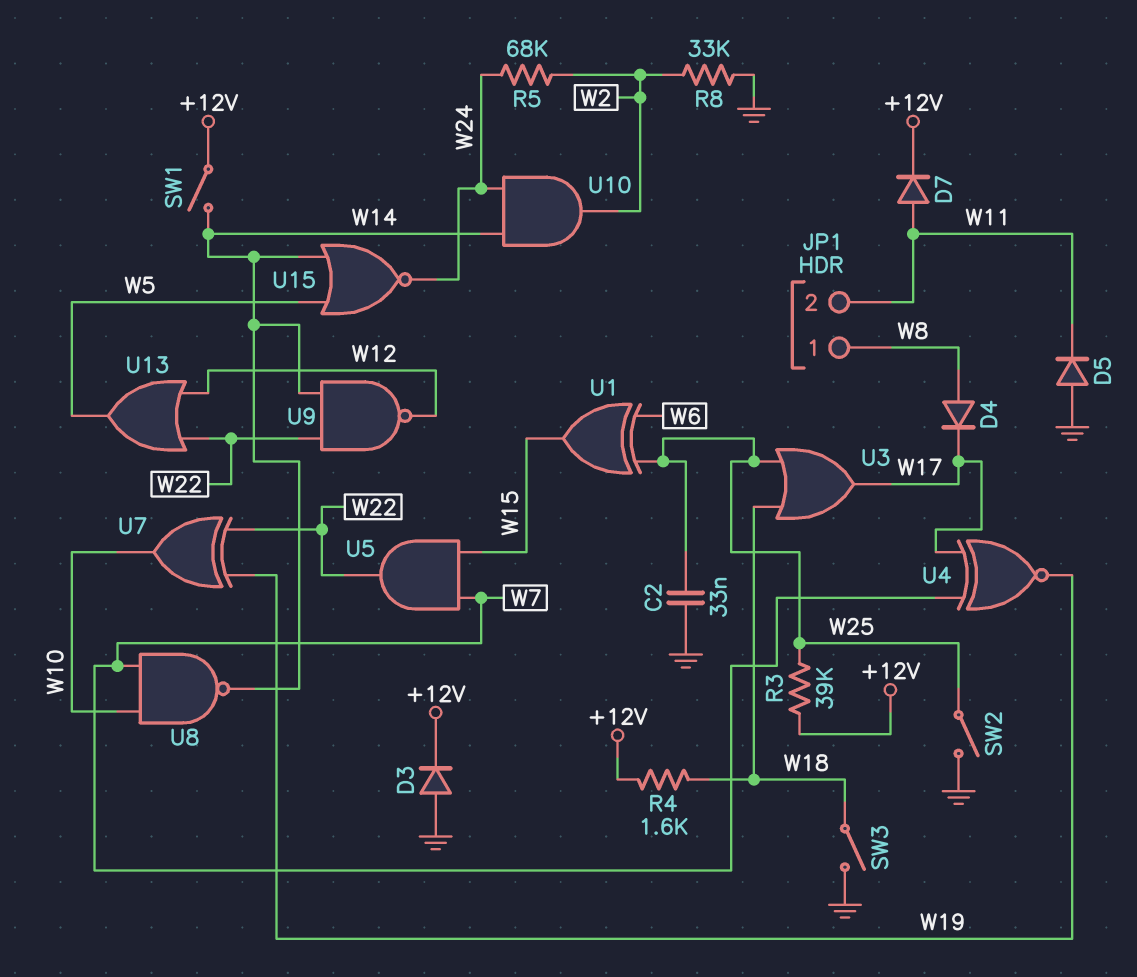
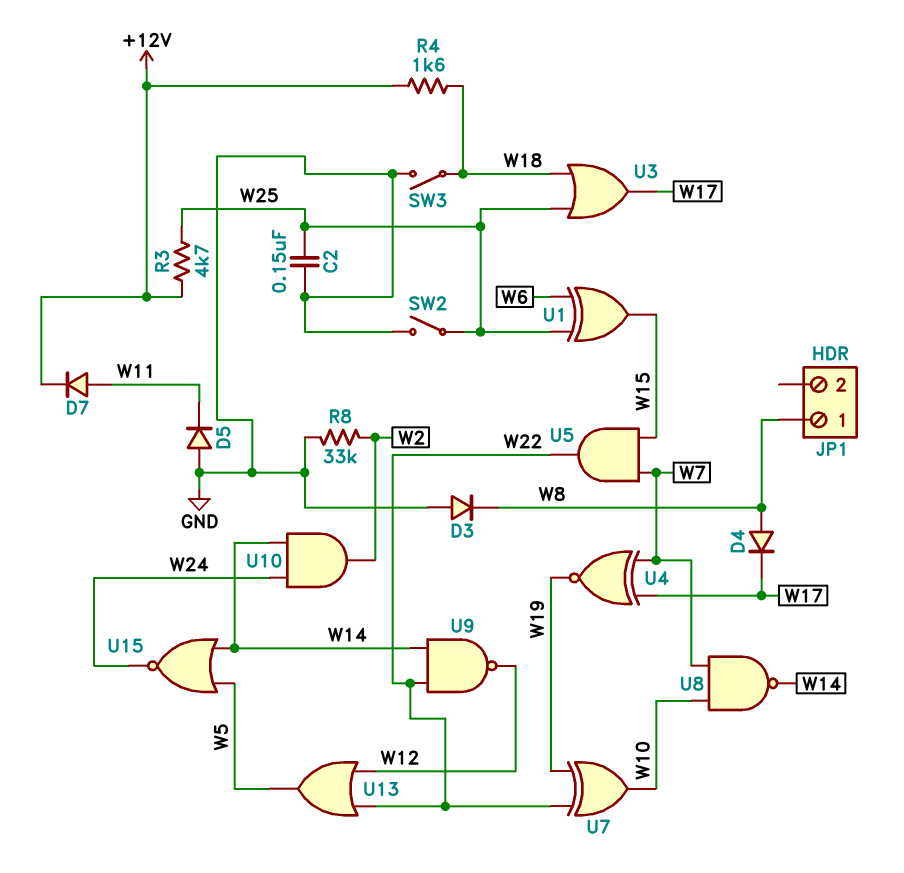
C2: 33nF (GND, W25) -> 150nF (GND, W25)
D3: diode (A GND, K +12V) -> diode (A GND, K W8)
JP1 pin 2: W11 -> none
R3: 39k (+12V, W25) -> 4.7k (+12V, W25)
R5: 68k (W2, W24) -> none
SW1: switch (+12V, W14) -> none

